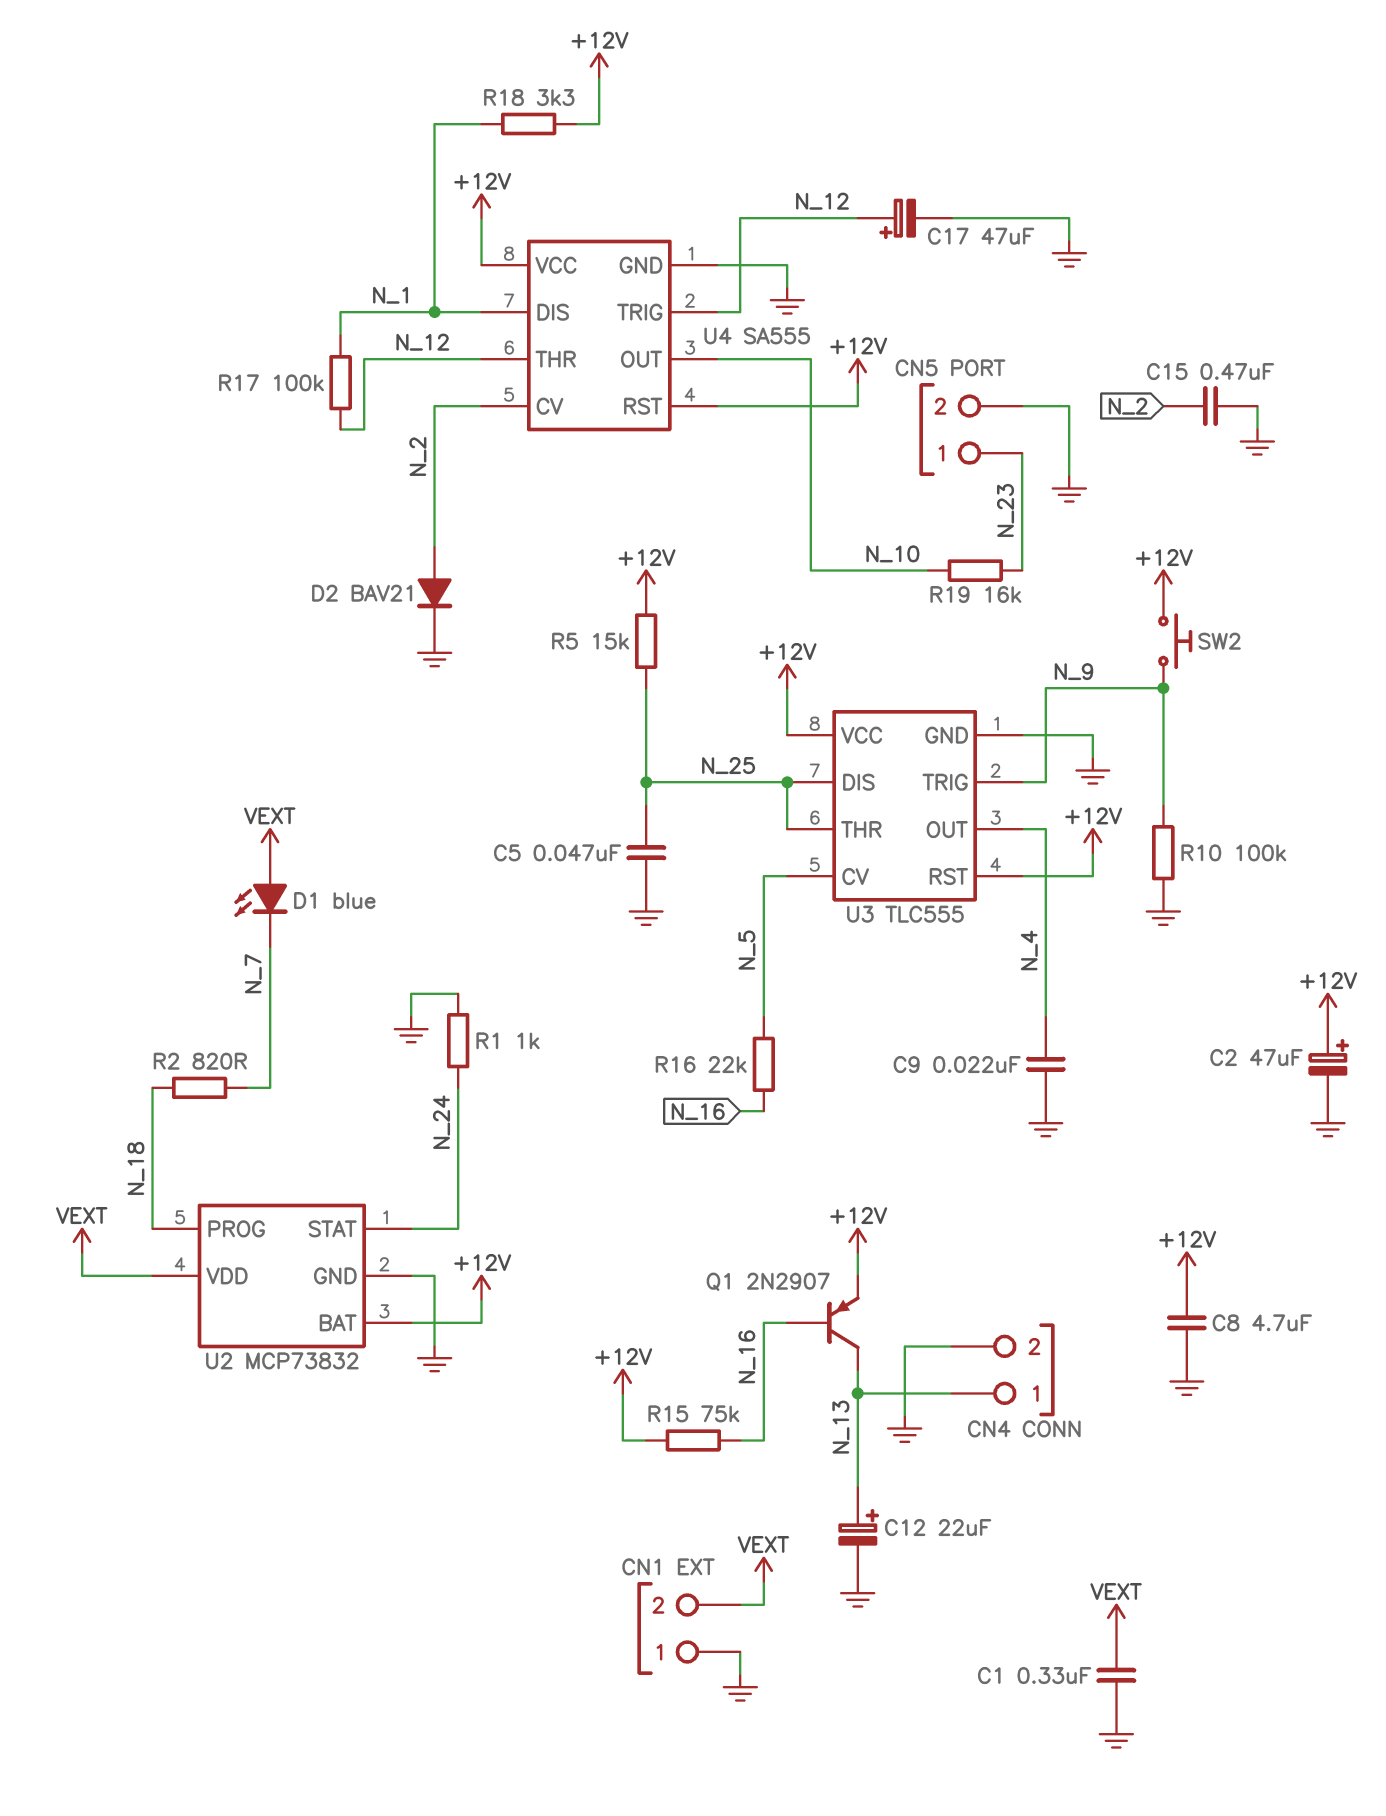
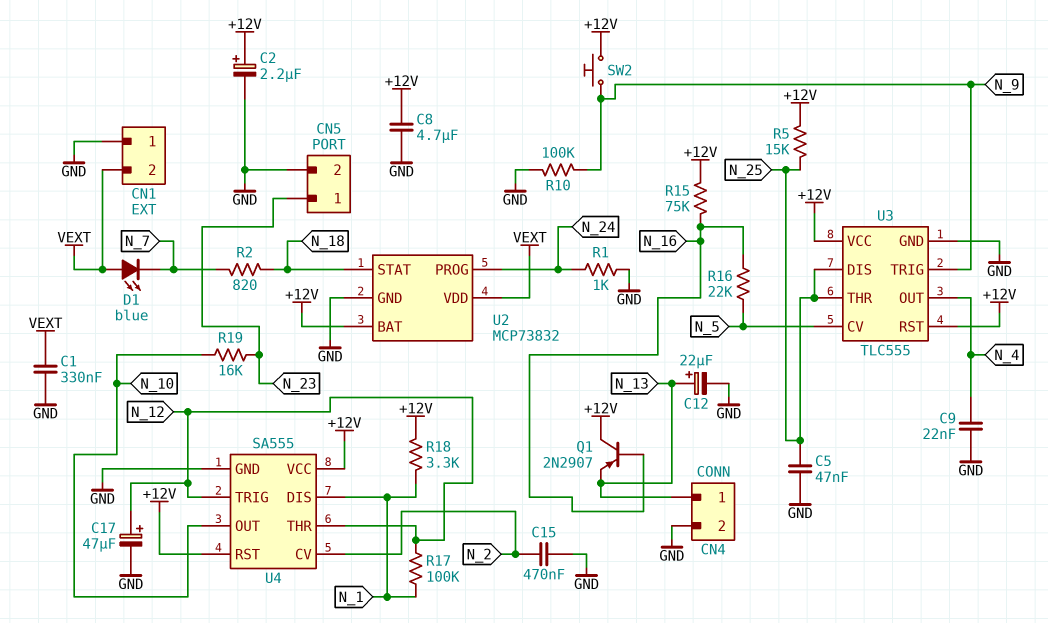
C2: 47uF (plus +12V, minus GND) -> 2.2uF (plus +12V, minus GND)
D2: diode BAV21 (A N_2, K GND) -> none
Q1: PNP 2N2907 (B N_16, C N_13, E +12V) -> PNP 2N2907 (B N_16, C +12V, E N_13)
U2 pin PROG: N_18 -> N_24
U2 pin STAT: N_24 -> N_18

